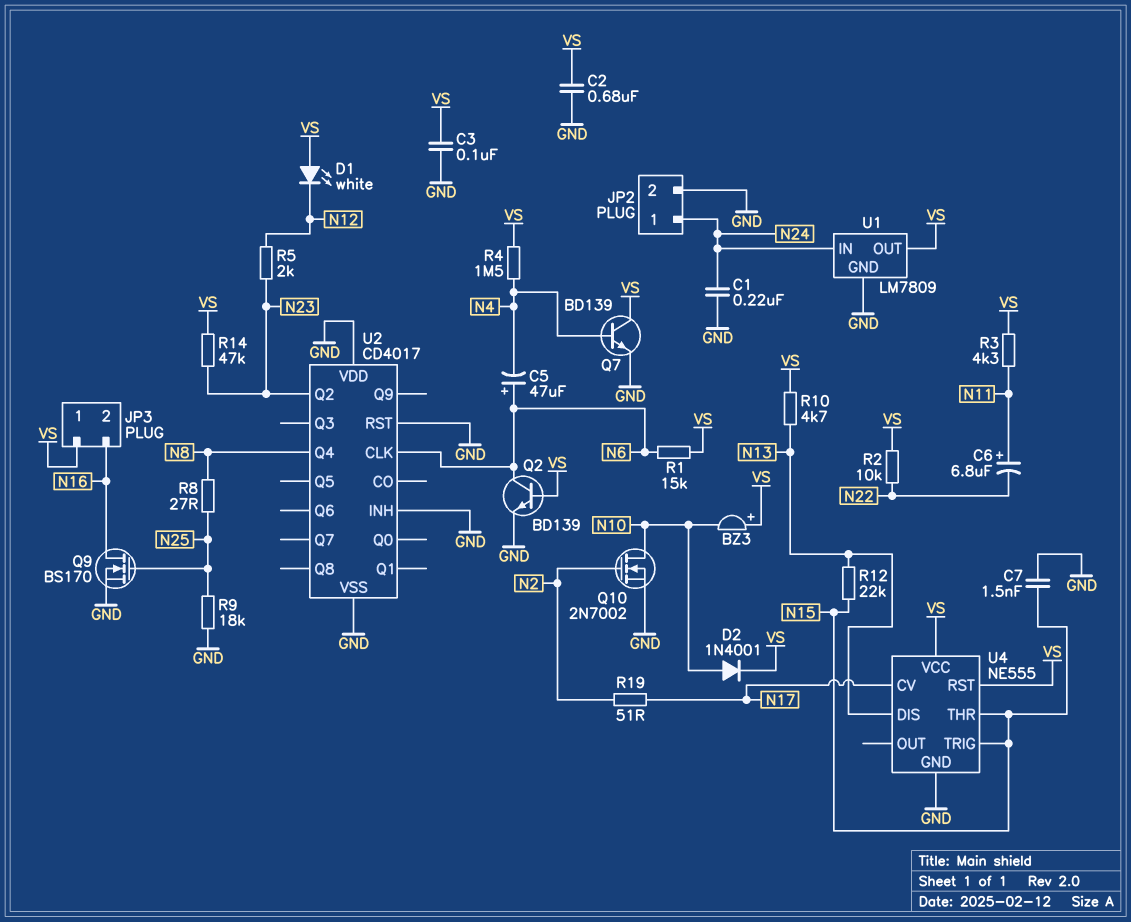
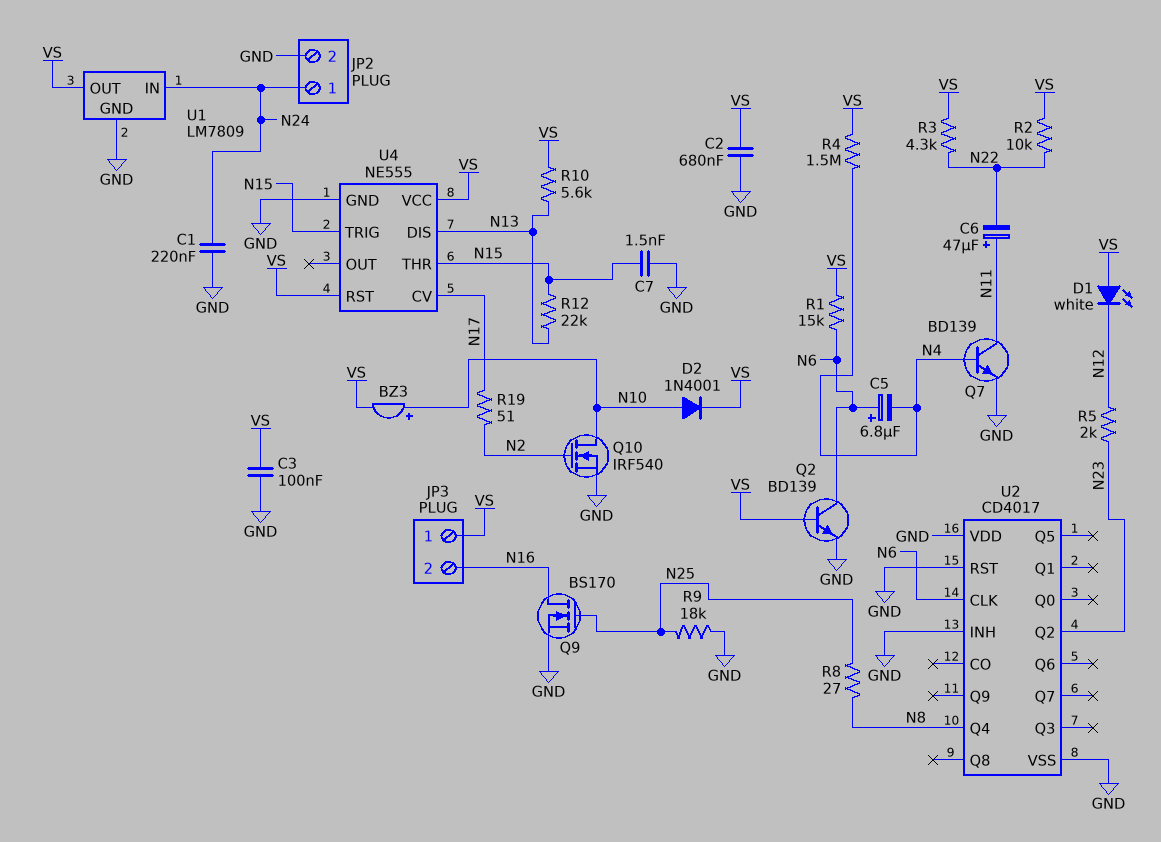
BZ3: buzzer (plus VS, minus N10) -> buzzer (plus N10, minus VS)
C5: 47uF (plus N6, minus N4) -> 6.8uF (plus N6, minus N4)
C6: 6.8uF (plus N11, minus N22) -> 47uF (plus N11, minus N22)
Q7: NPN BD139 (B N4, C VS, E GND) -> NPN BD139 (B N4, C N11, E GND)
Q10: NMOS 2N7002 (G N2, D N10, S GND) -> NMOS IRF540 (G N2, D N10, S GND)
R3: 4.3k (N11, VS) -> 4.3k (N22, VS)
R10: 4.7k (N13, VS) -> 5.6k (N13, VS)
R14: 47k (N23, VS) -> none

